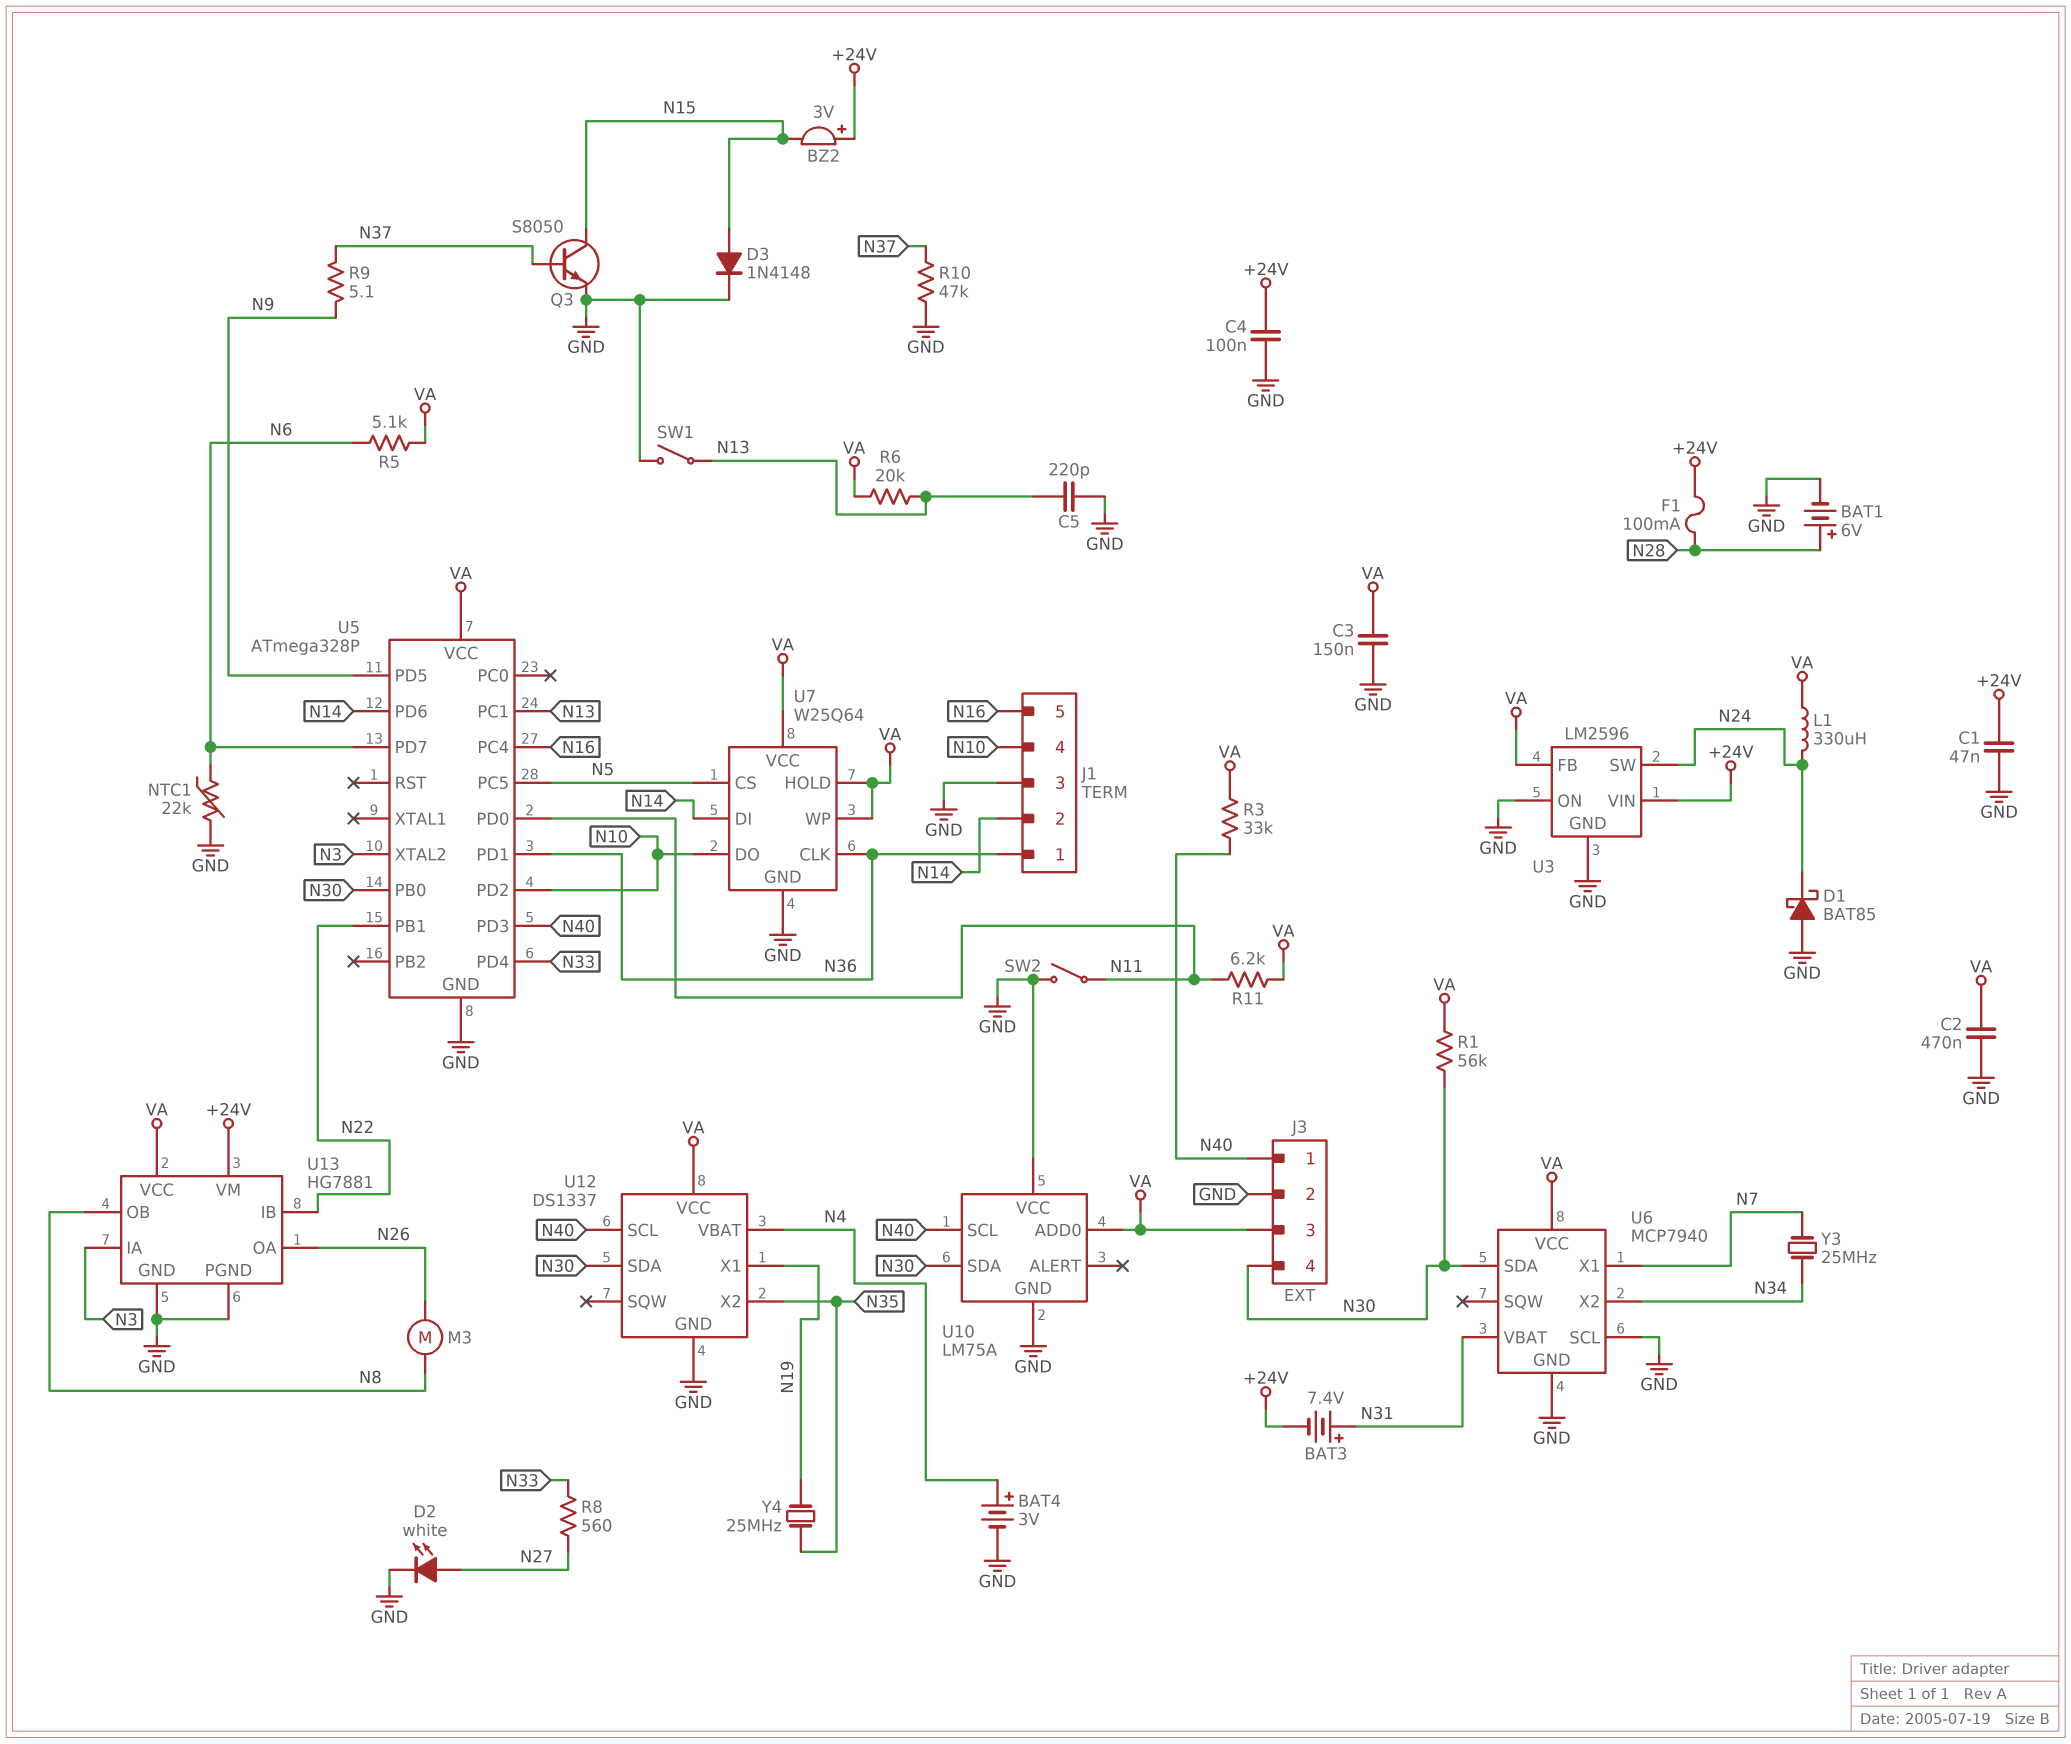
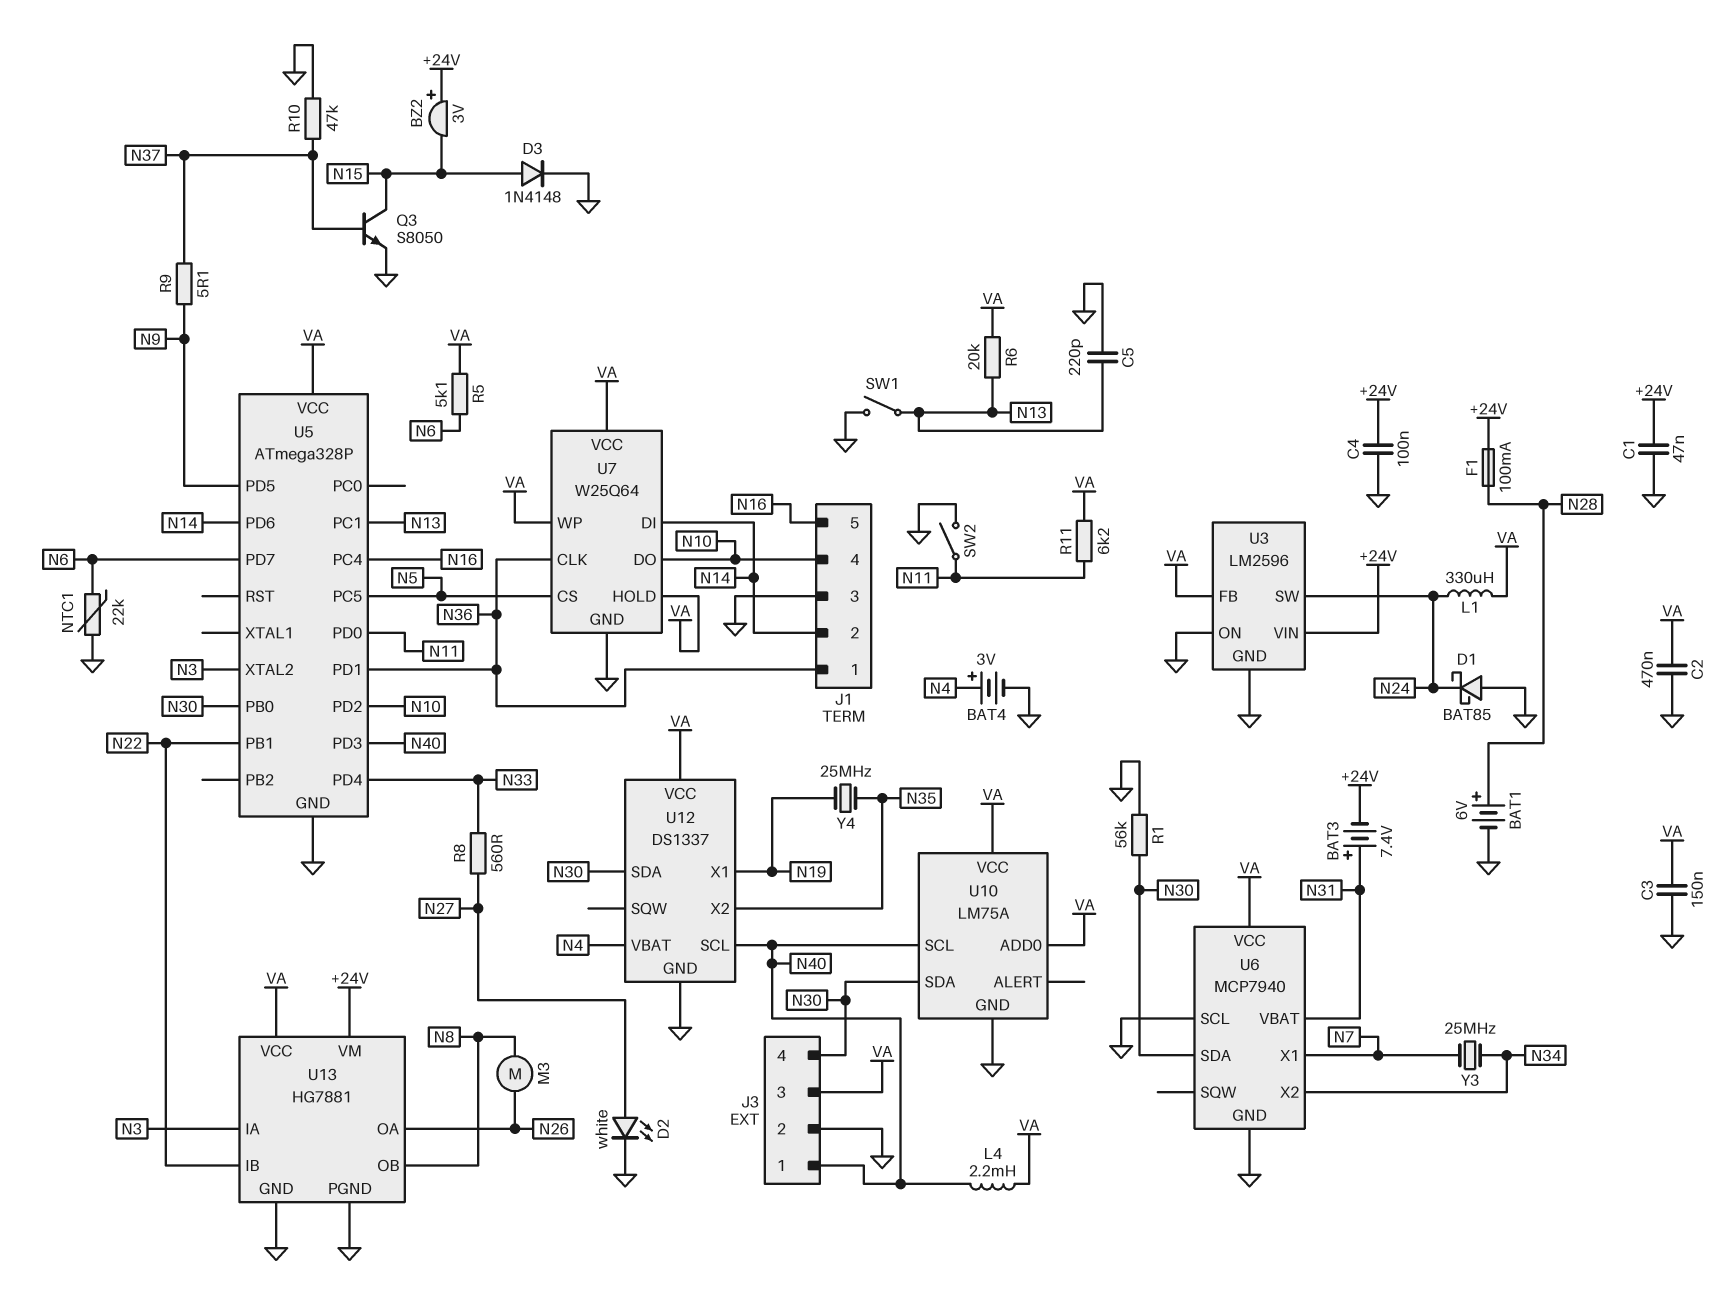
L4: none -> 2.2mH (N40, VA)
R1: 56k (N30, VA) -> 56k (GND, N30)
R3: 33k (N40, VA) -> none
U10 pin VCC: GND -> VA

